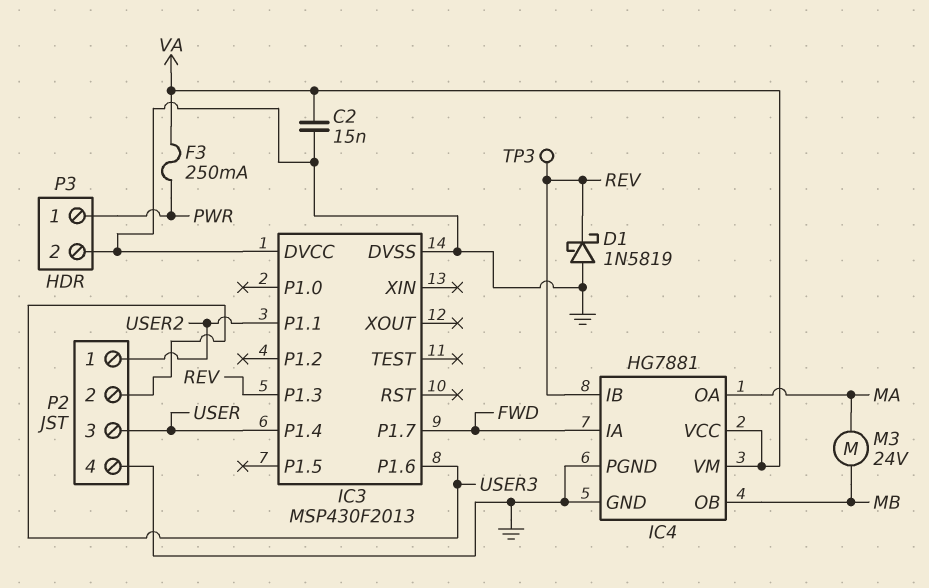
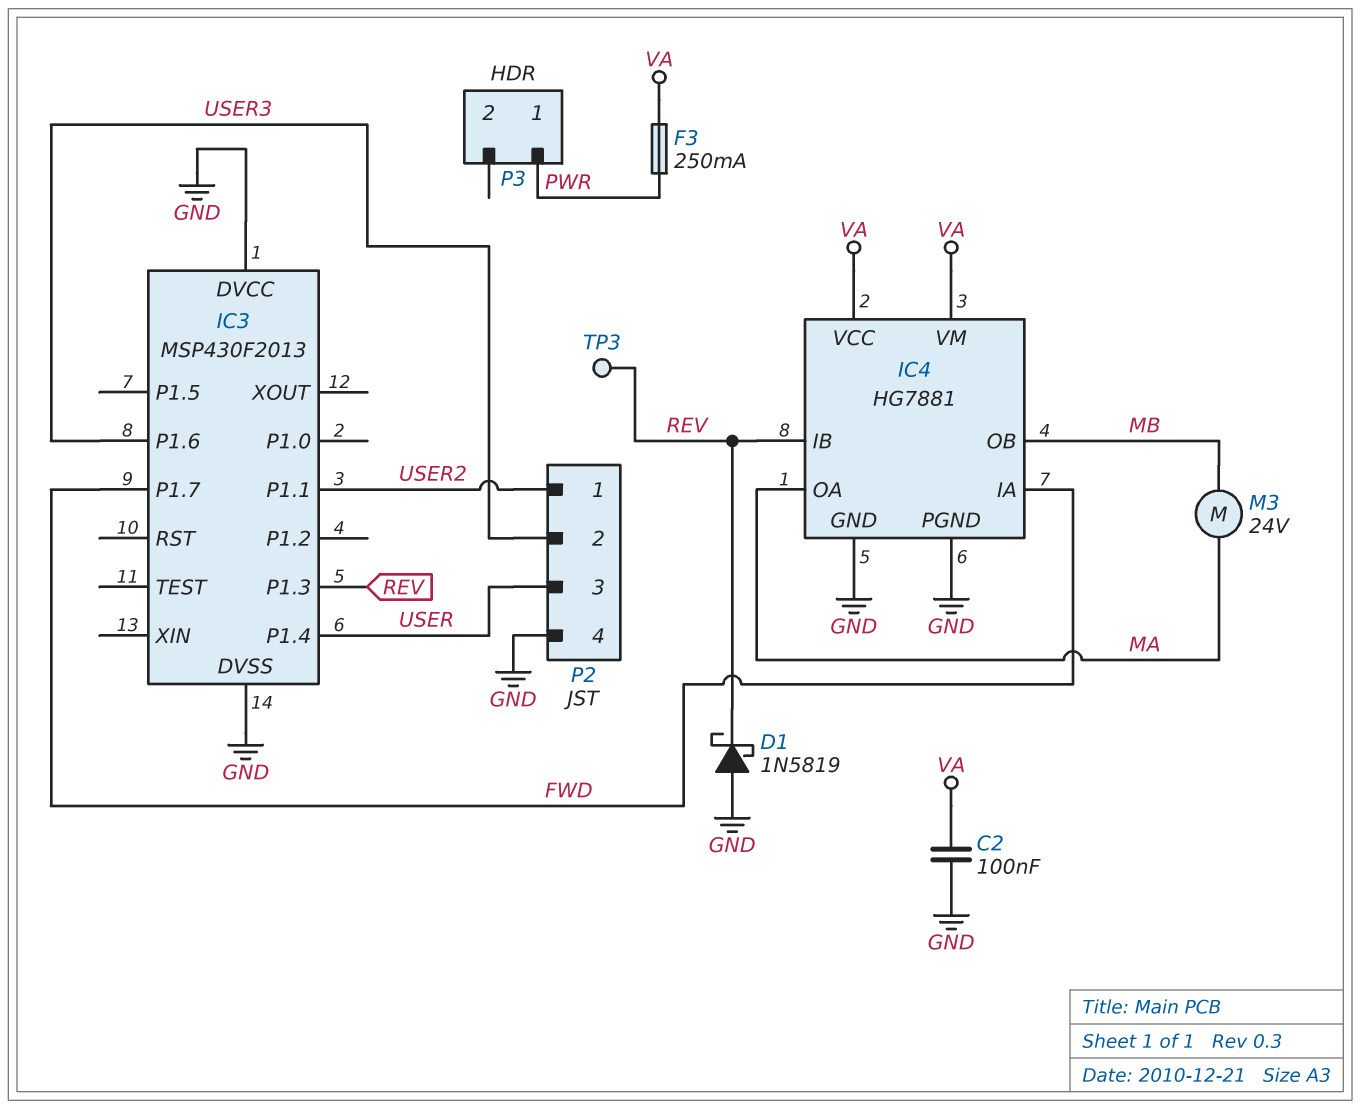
C2: 15nF (GND, VA) -> 100nF (GND, VA)
P3 pin 2: GND -> none

